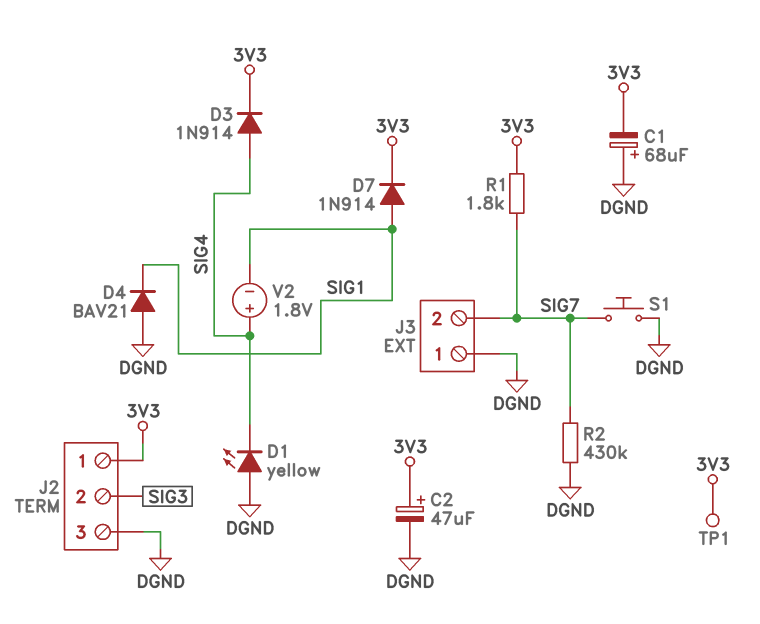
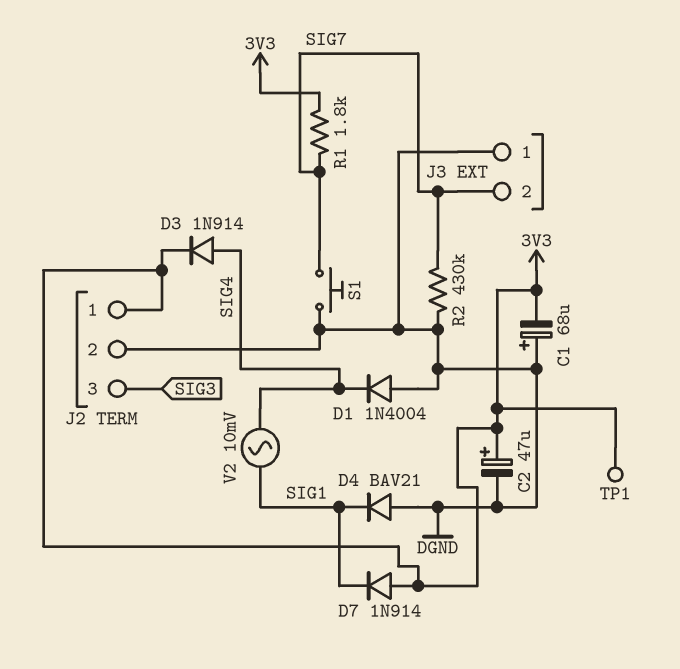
D1: LED yellow (A DGND, K SIG4) -> diode 1N4004 (A DGND, K SIG4)
D7: diode 1N914 (A SIG1, K 3V3) -> diode 1N914 (A 3V3, K SIG1)
J2 pin 2: SIG3 -> DGND
J2 pin 3: DGND -> SIG3
V2: 1.8V (plus SIG4, minus SIG1) -> AC 10mV (SIG1, SIG4)

